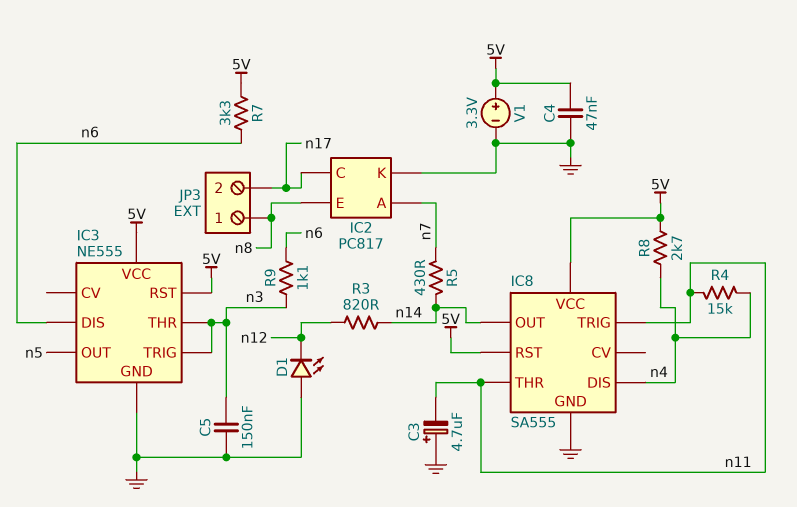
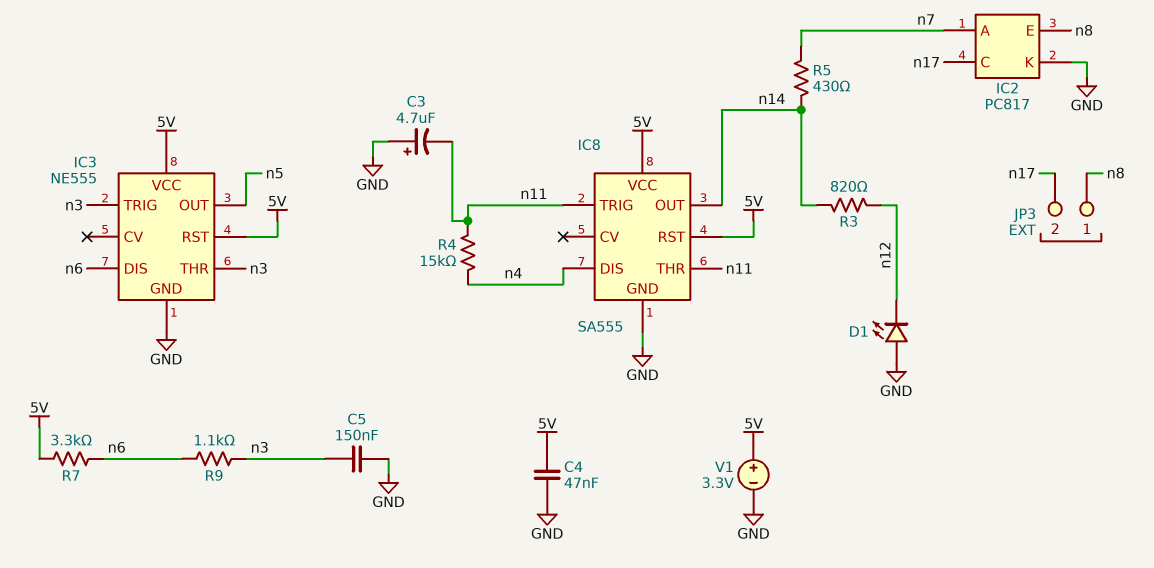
R8: 2.7k (5V, n4) -> none

